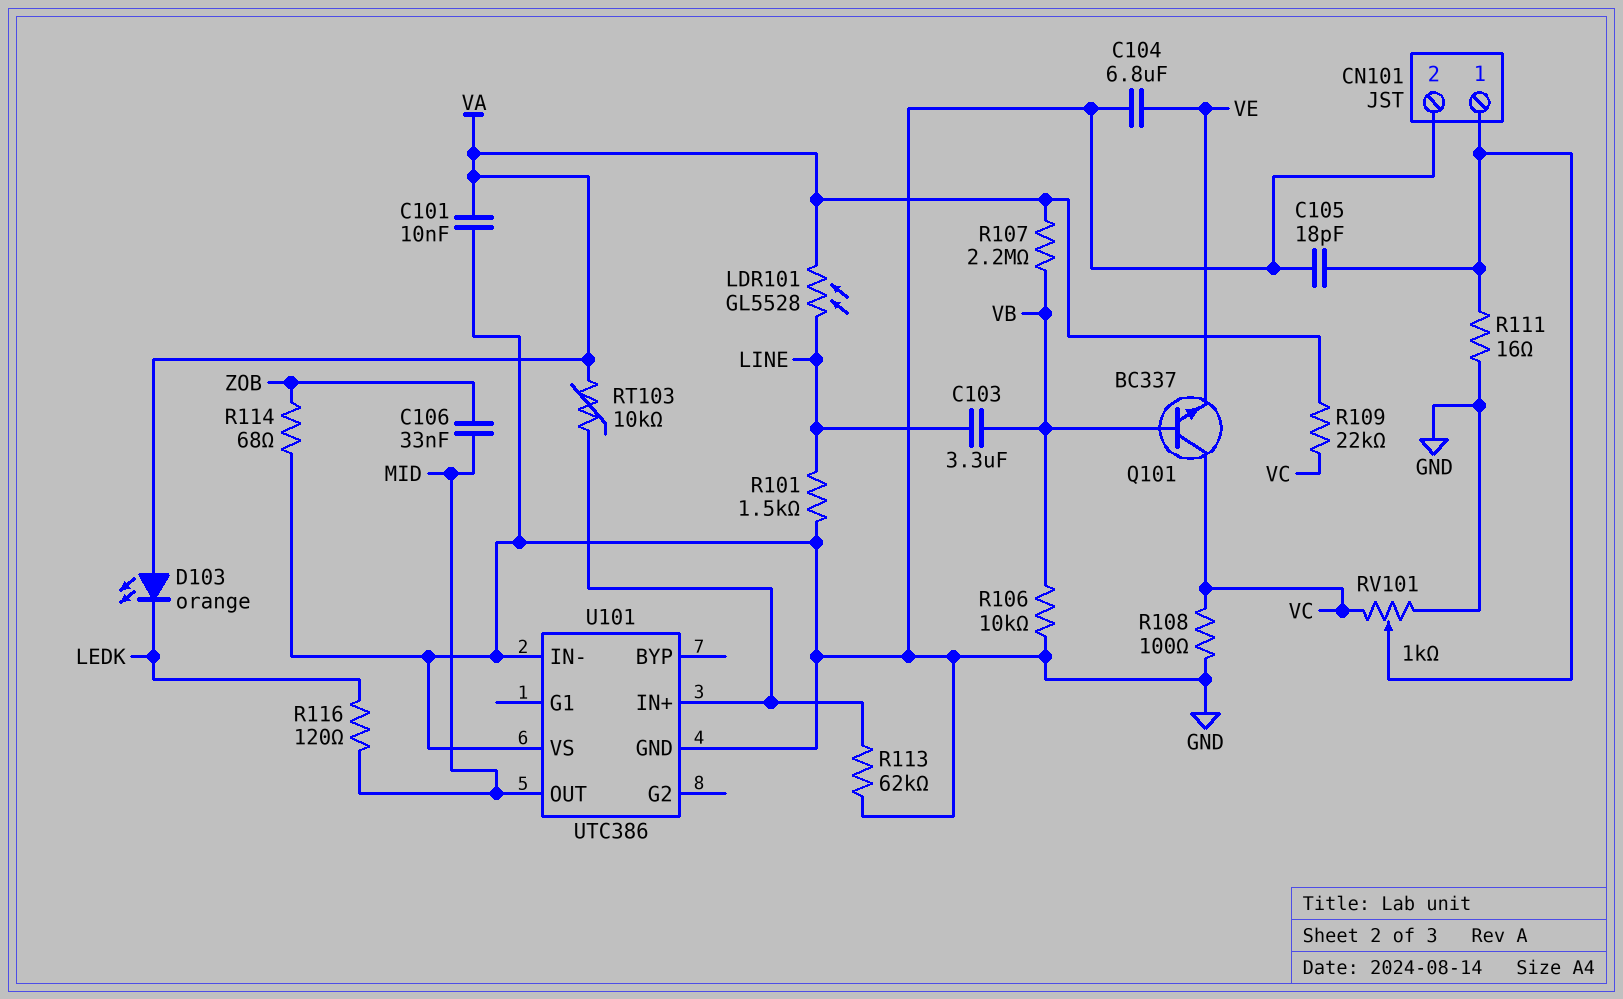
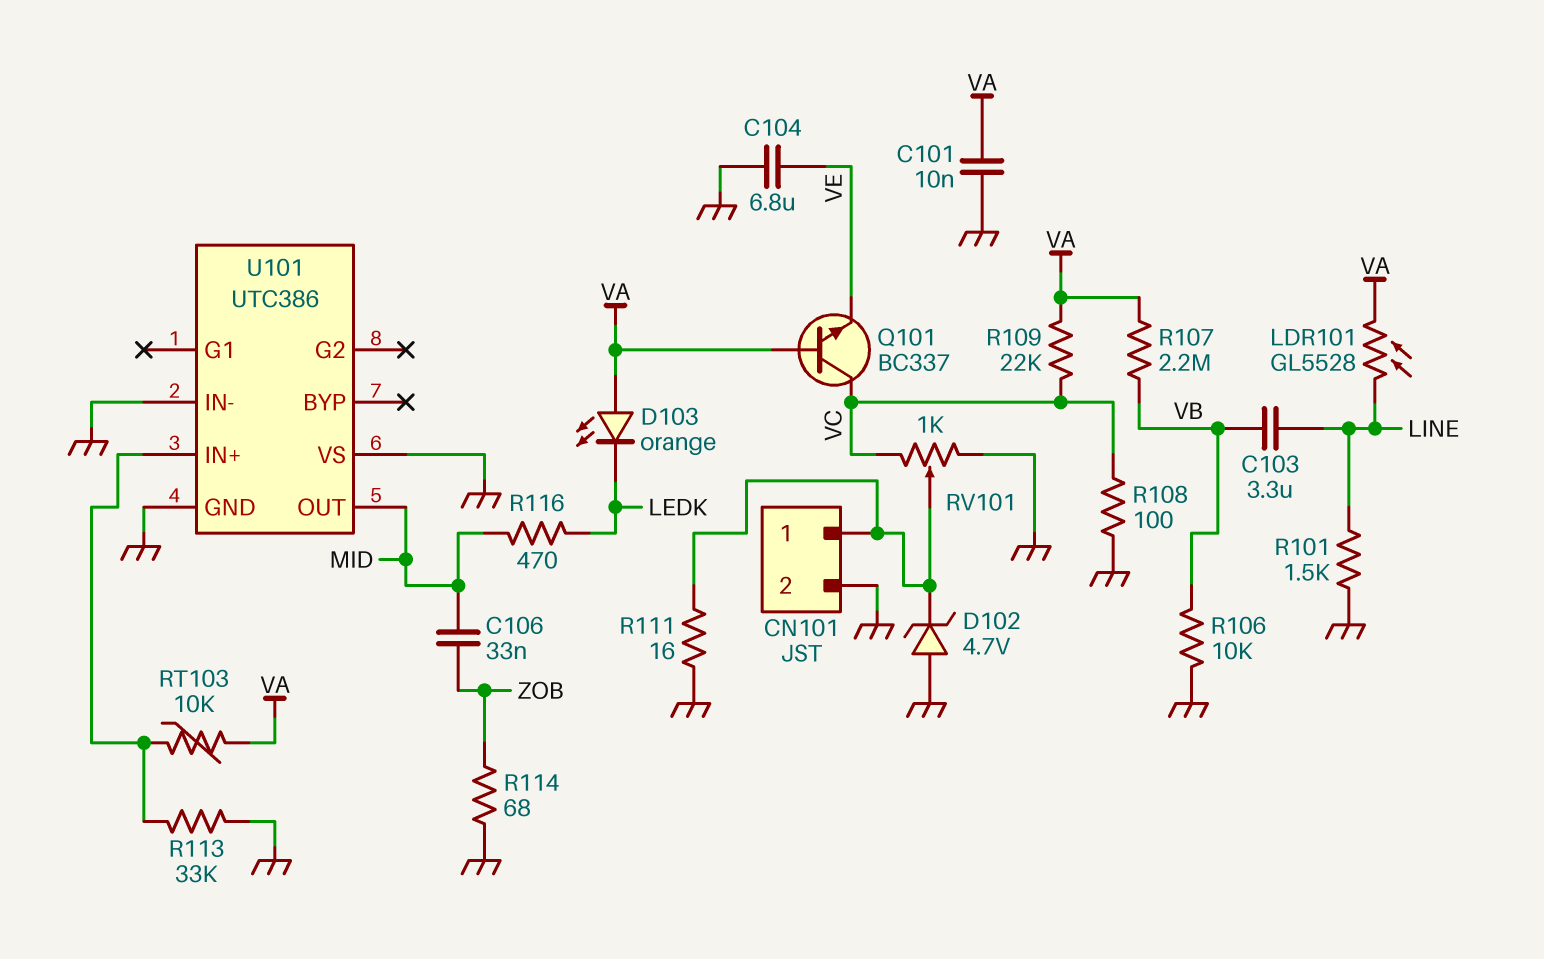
C105: 18pF (CN101/1, GND) -> none
D102: none -> zener 4.7V (A GND, K CN101/1)
Q101: NPN BC337 (B VB, C VC, E VE) -> NPN BC337 (B VA, C VC, E VE)
R113: 62k (GND, U101/IN+) -> 33k (GND, U101/IN+)
R116: 120 (LEDK, MID) -> 470 (LEDK, MID)

